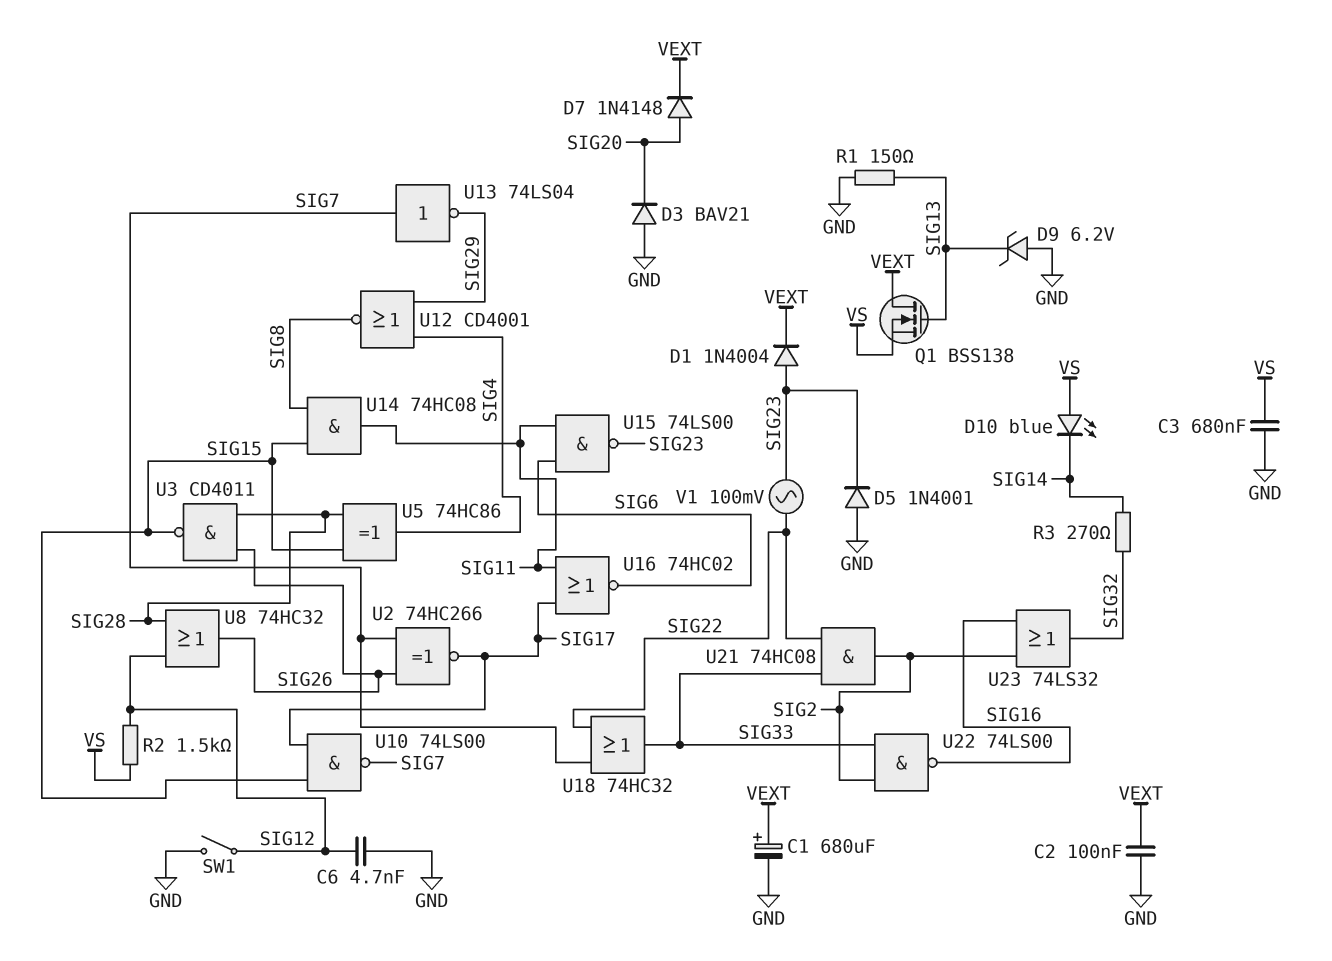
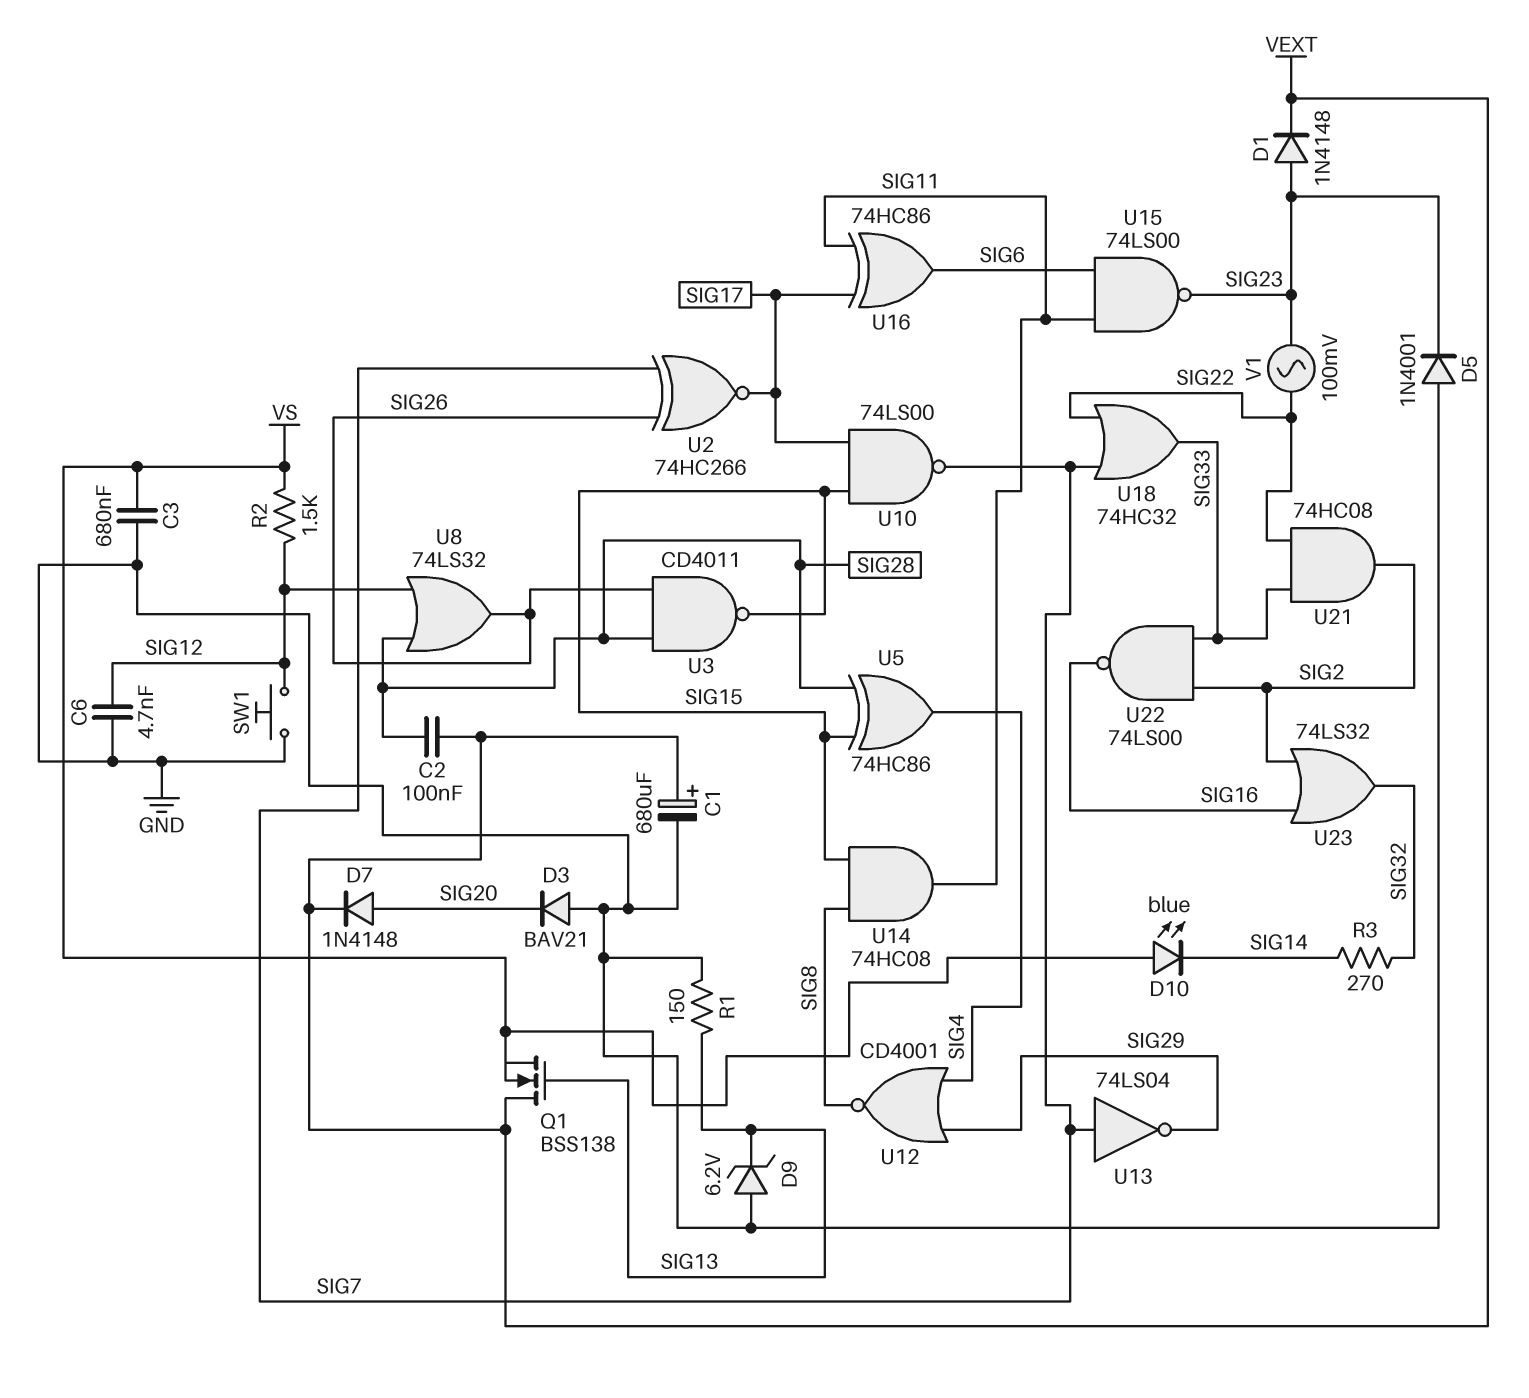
C2: 100nF (GND, VEXT) -> 100nF (SIG28, VEXT)
D1: diode 1N4004 (A SIG23, K VEXT) -> diode 1N4148 (A SIG23, K VEXT)
SW1: switch (GND, SIG12) -> button (GND, SIG12)
U8: OR 74HC32 (in SIG12, in SIG28, out SIG26) -> OR 74LS32 (in SIG12, in SIG28, out SIG26)
U16: NOR 74HC02 (in SIG11, in SIG17, out SIG6) -> XOR 74HC86 (in SIG11, in SIG17, out SIG6)

